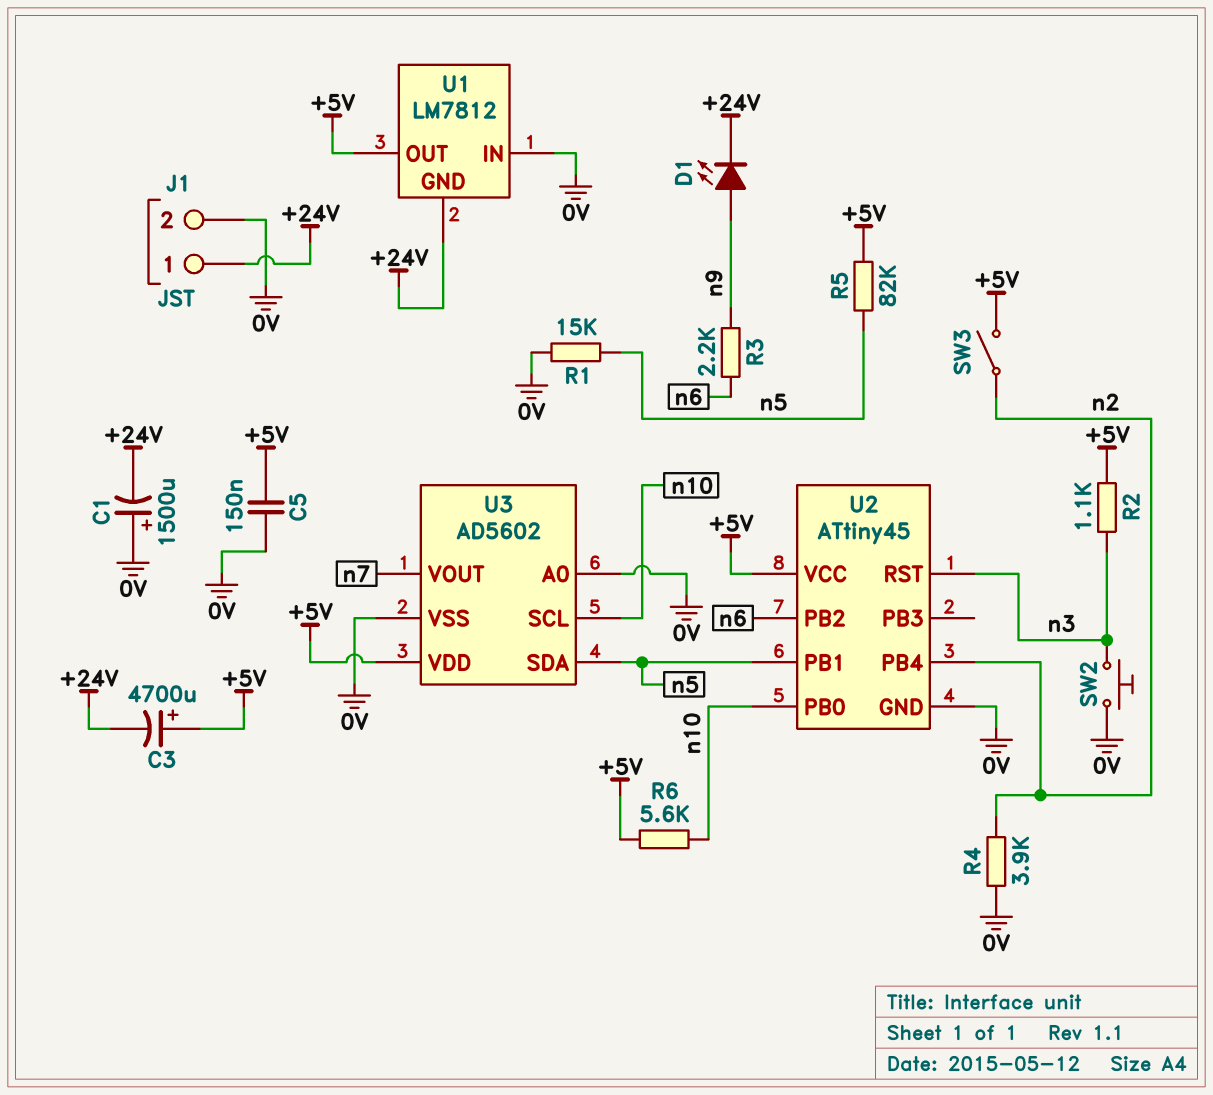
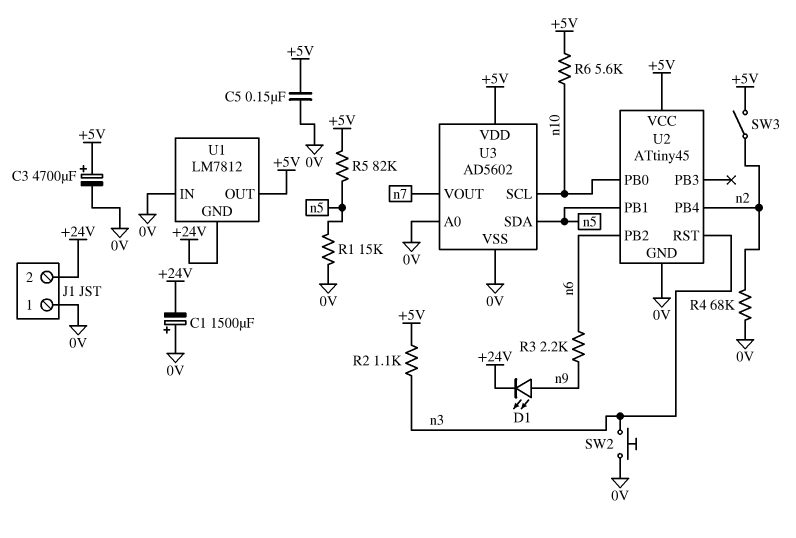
C3: 4700uF (plus +5V, minus +24V) -> 4700uF (plus +5V, minus 0V)
J1 pin 1: +24V -> 0V
J1 pin 2: 0V -> +24V
R4: 3.9k (0V, n2) -> 68k (0V, n2)

